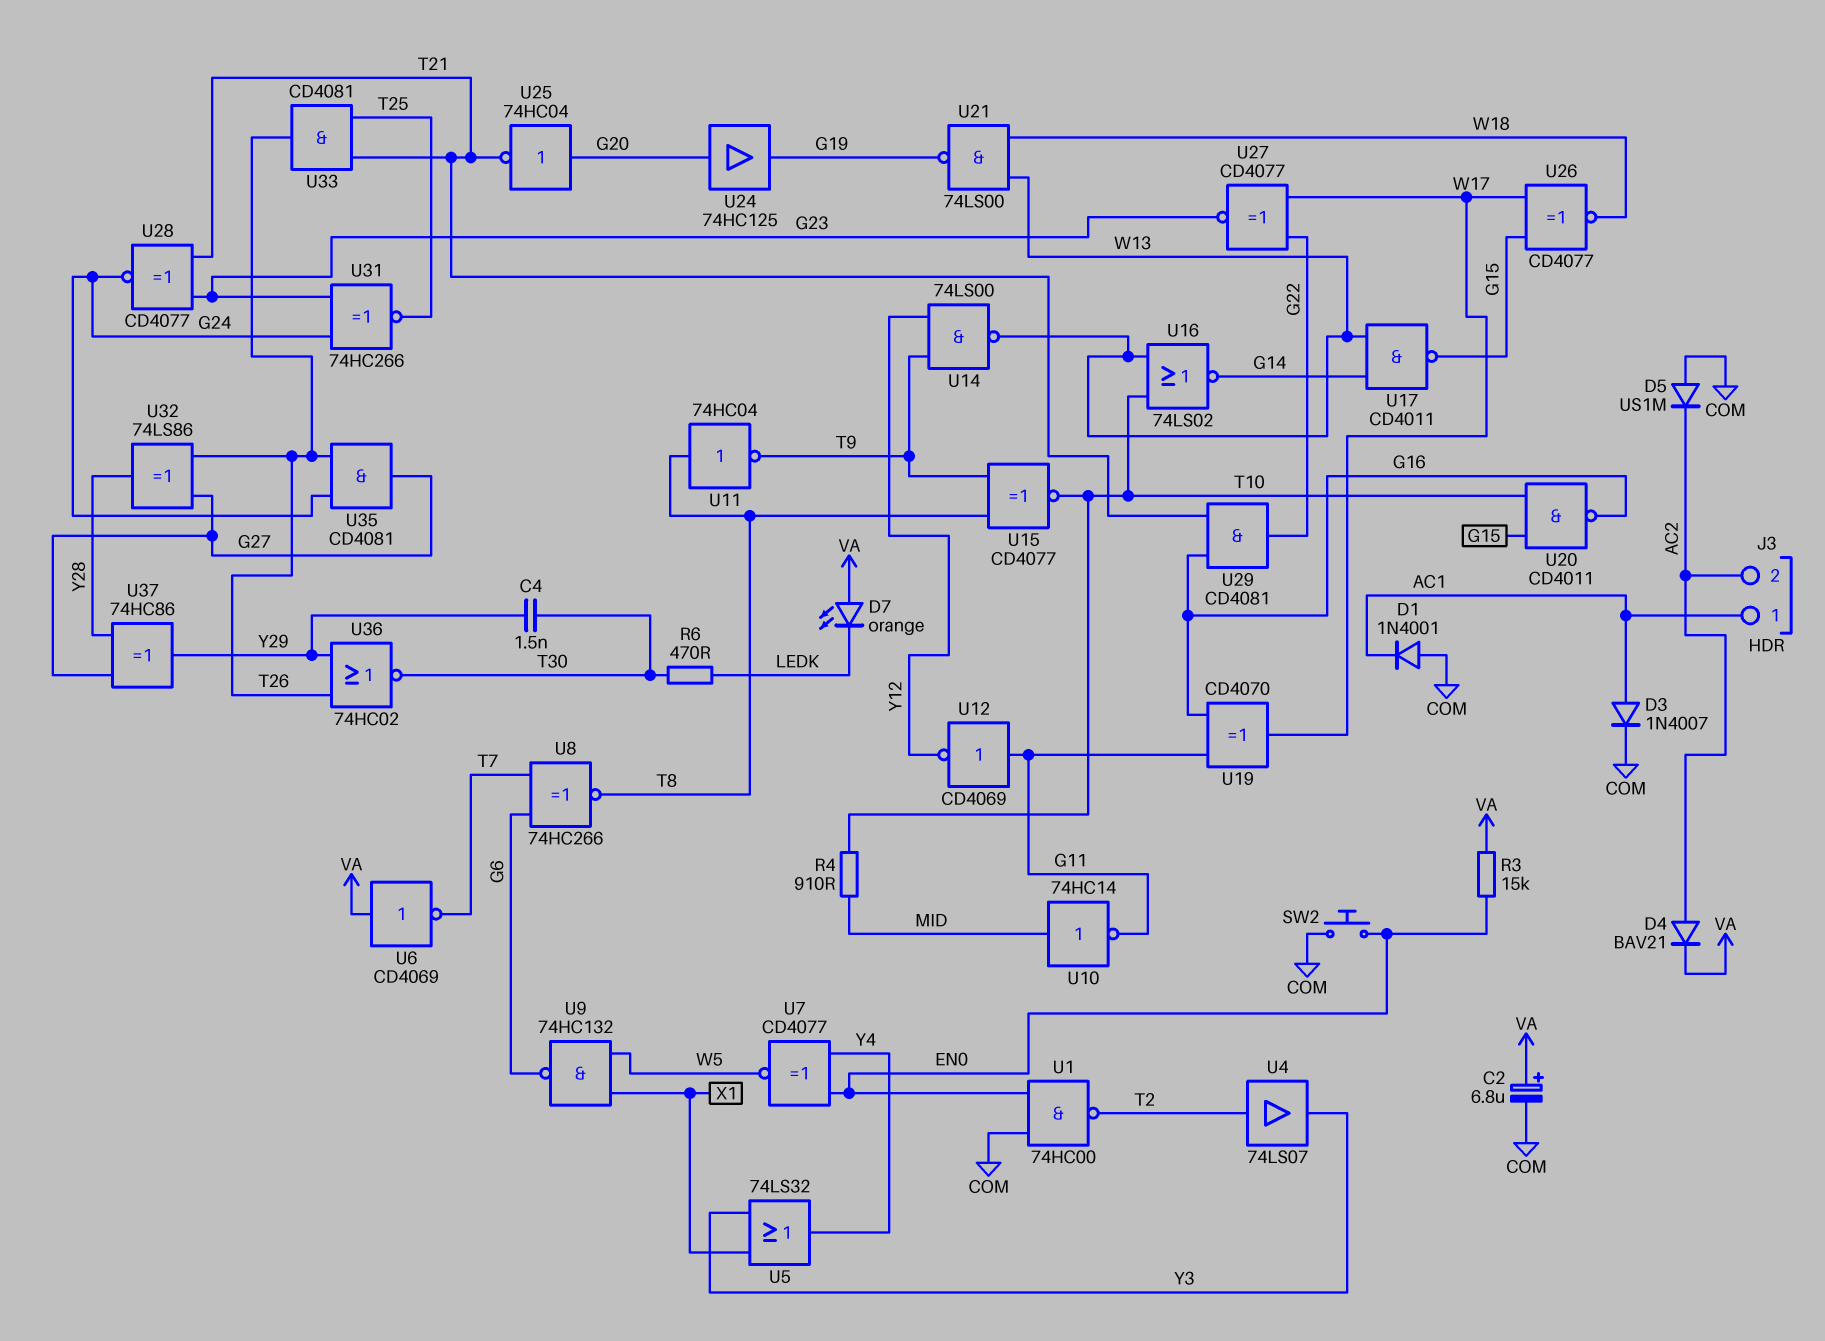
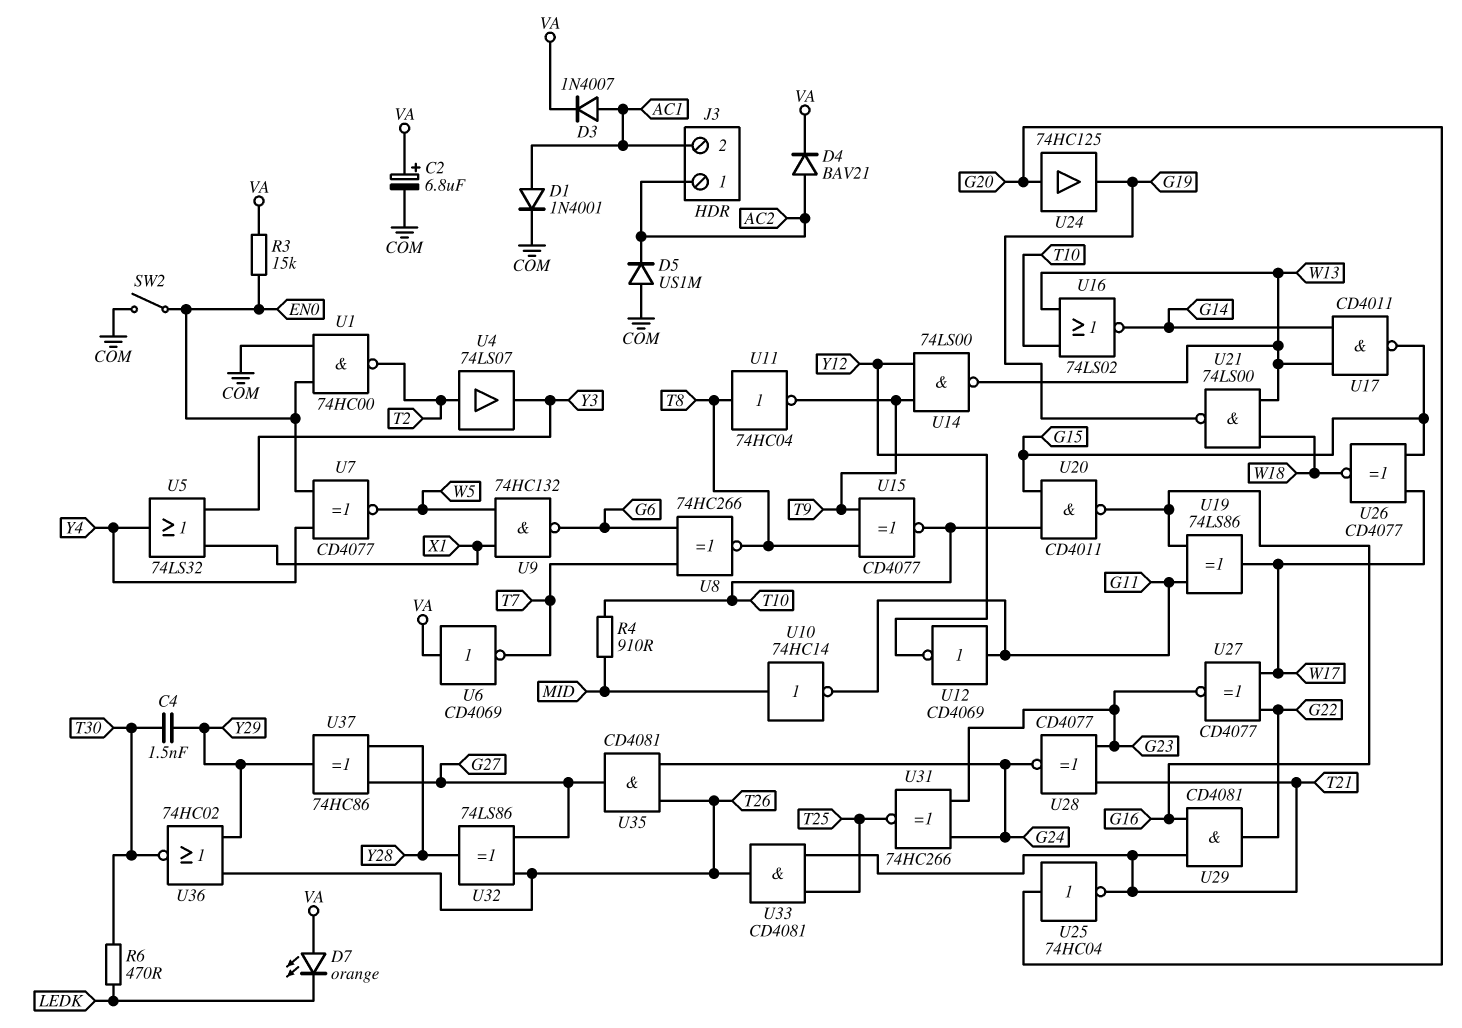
D1: diode 1N4001 (A COM, K AC1) -> diode 1N4001 (A AC1, K COM)
D3: diode 1N4007 (A AC1, K COM) -> diode 1N4007 (A AC1, K VA)
J3 pin 1: AC1 -> AC2
J3 pin 2: AC2 -> AC1
SW2: button (COM, EN0) -> switch (COM, EN0)
U19: XOR CD4070 (in G11, in G16, out W17) -> XOR 74LS86 (in G11, in G16, out W17)

